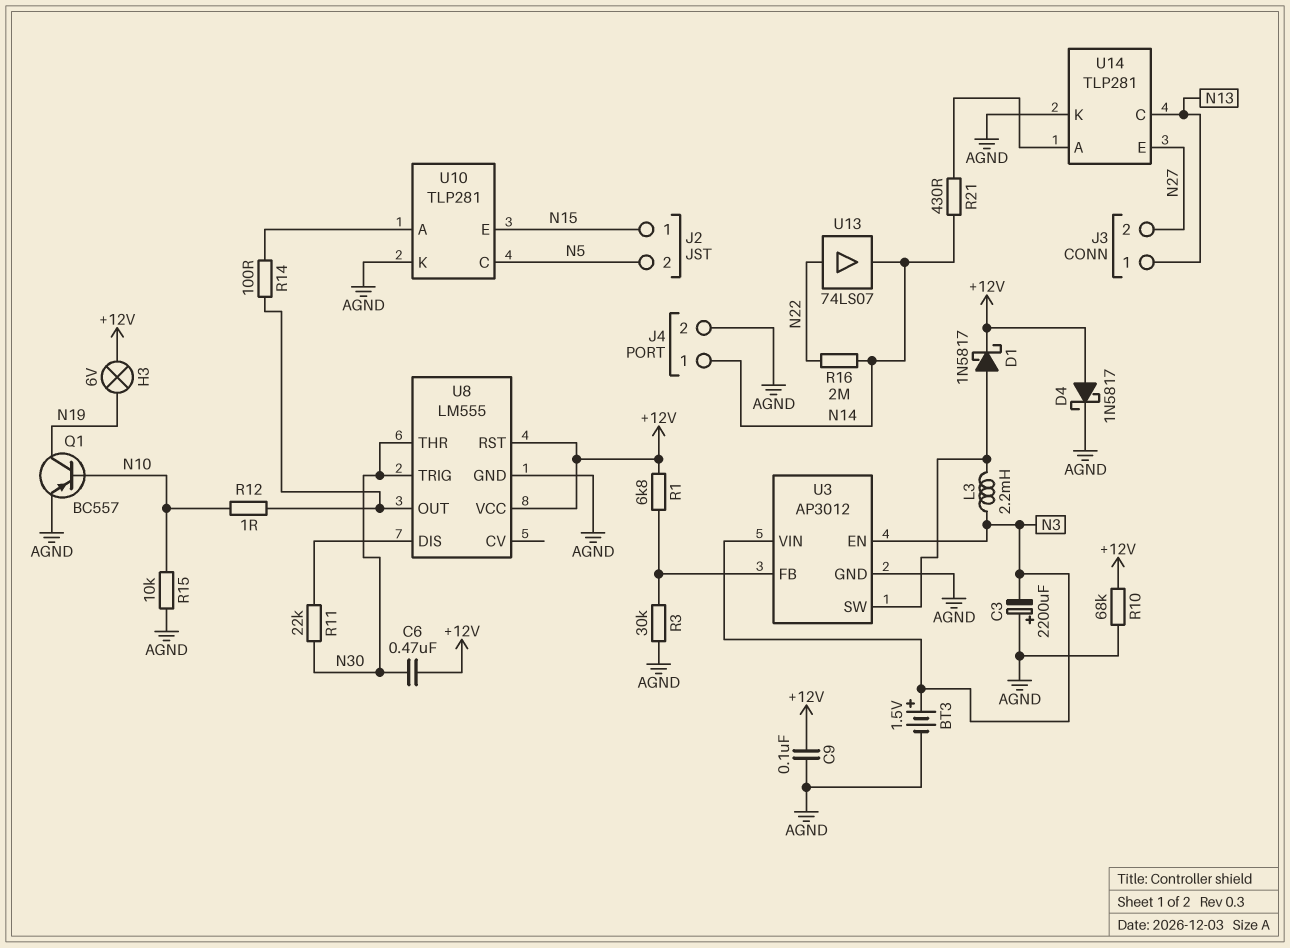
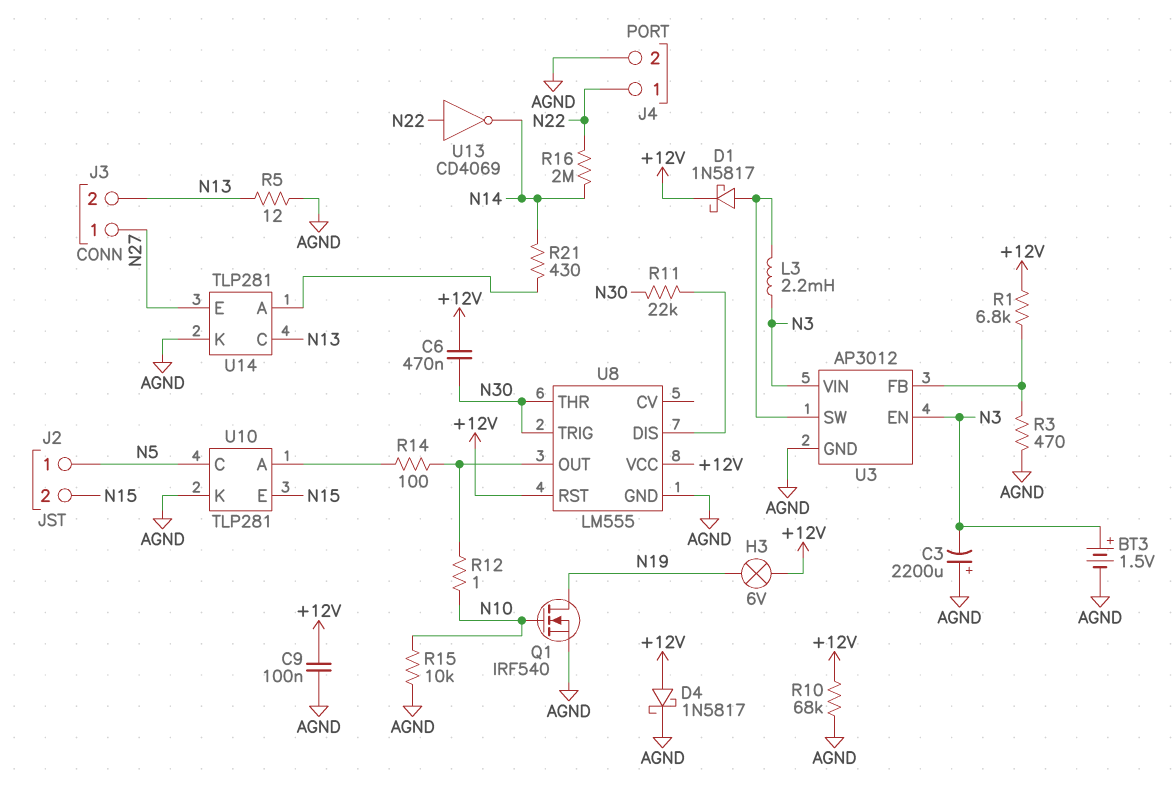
J2 pin 1: N15 -> N5
J2 pin 2: N5 -> N15
J3 pin 1: N13 -> N27
J3 pin 2: N27 -> N13
J4 pin 1: N14 -> N22
Q1: PNP BC557 (B N10, C N19, E AGND) -> NMOS IRF540 (G N10, D N19, S AGND)
R3: 30k (AGND, U3/FB) -> 470 (AGND, U3/FB)
R5: none -> 12 (AGND, N13)
U13: buffer 74LS07 (in N22, out N14) -> NOT CD4069 (in N22, out N14)

